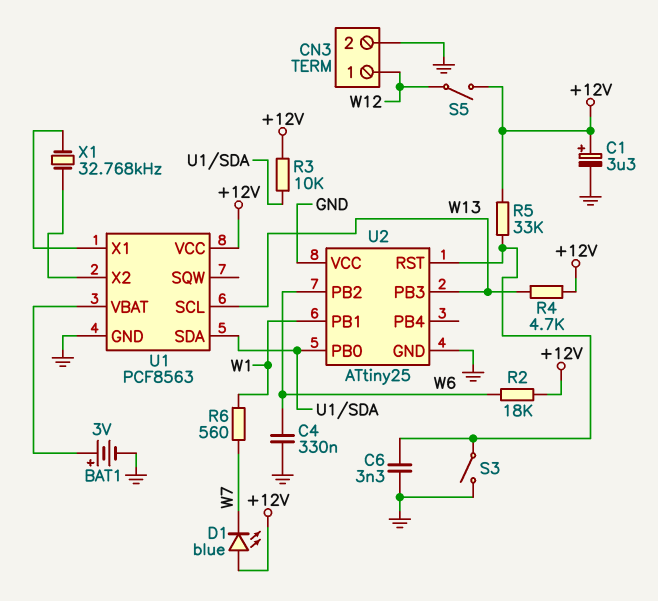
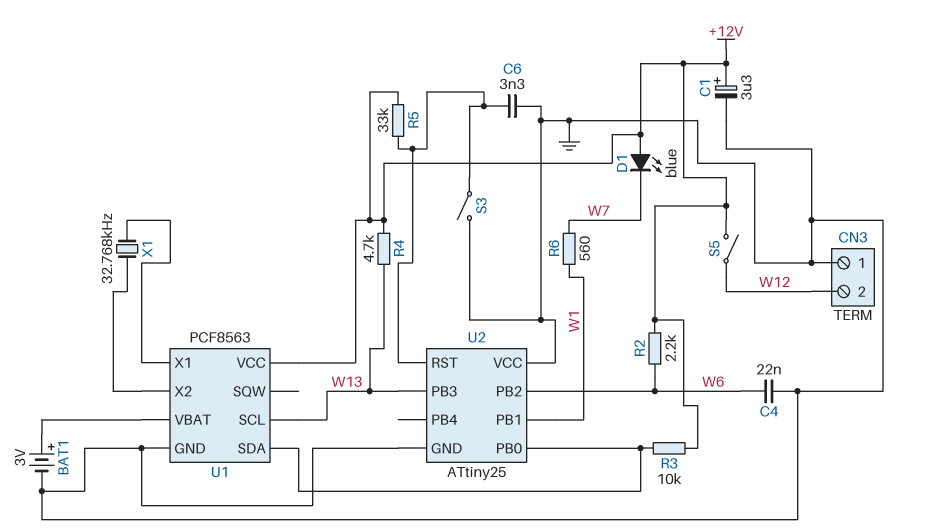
C4: 330nF (GND, W6) -> 22nF (GND, W6)
CN3 pin 1: W12 -> GND
CN3 pin 2: GND -> W12
R2: 18k (+12V, W6) -> 2.2k (+12V, W6)

